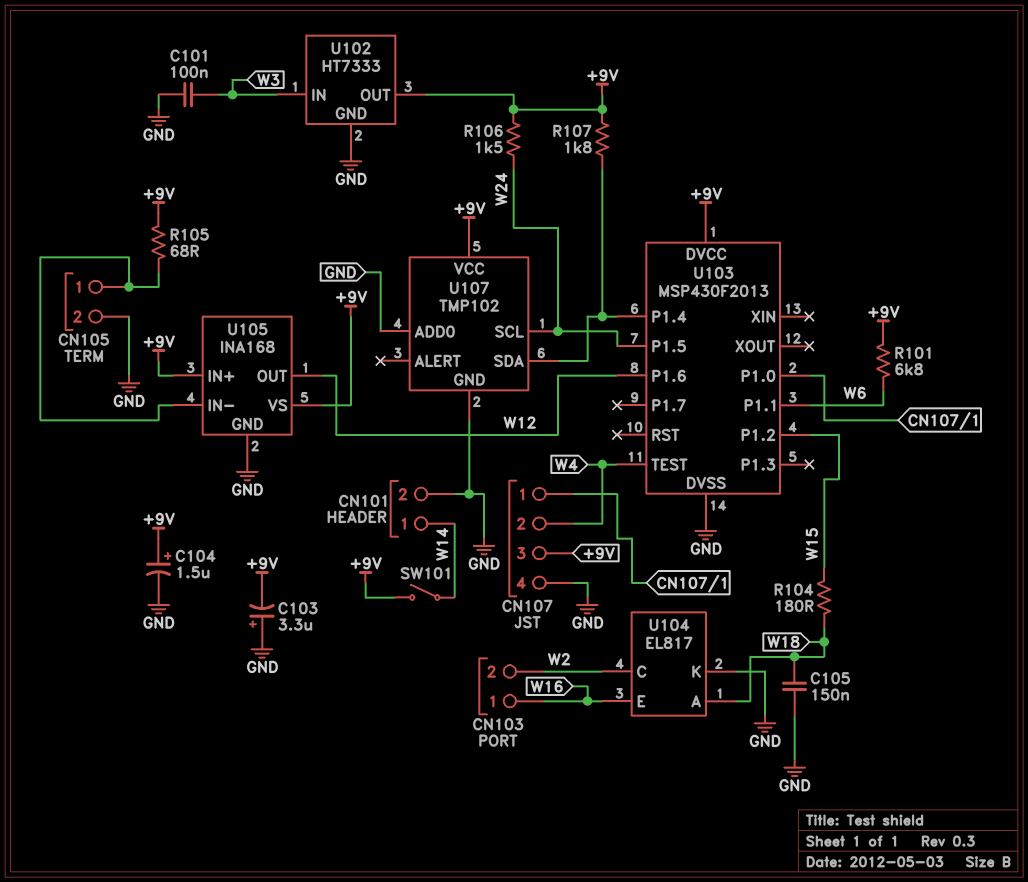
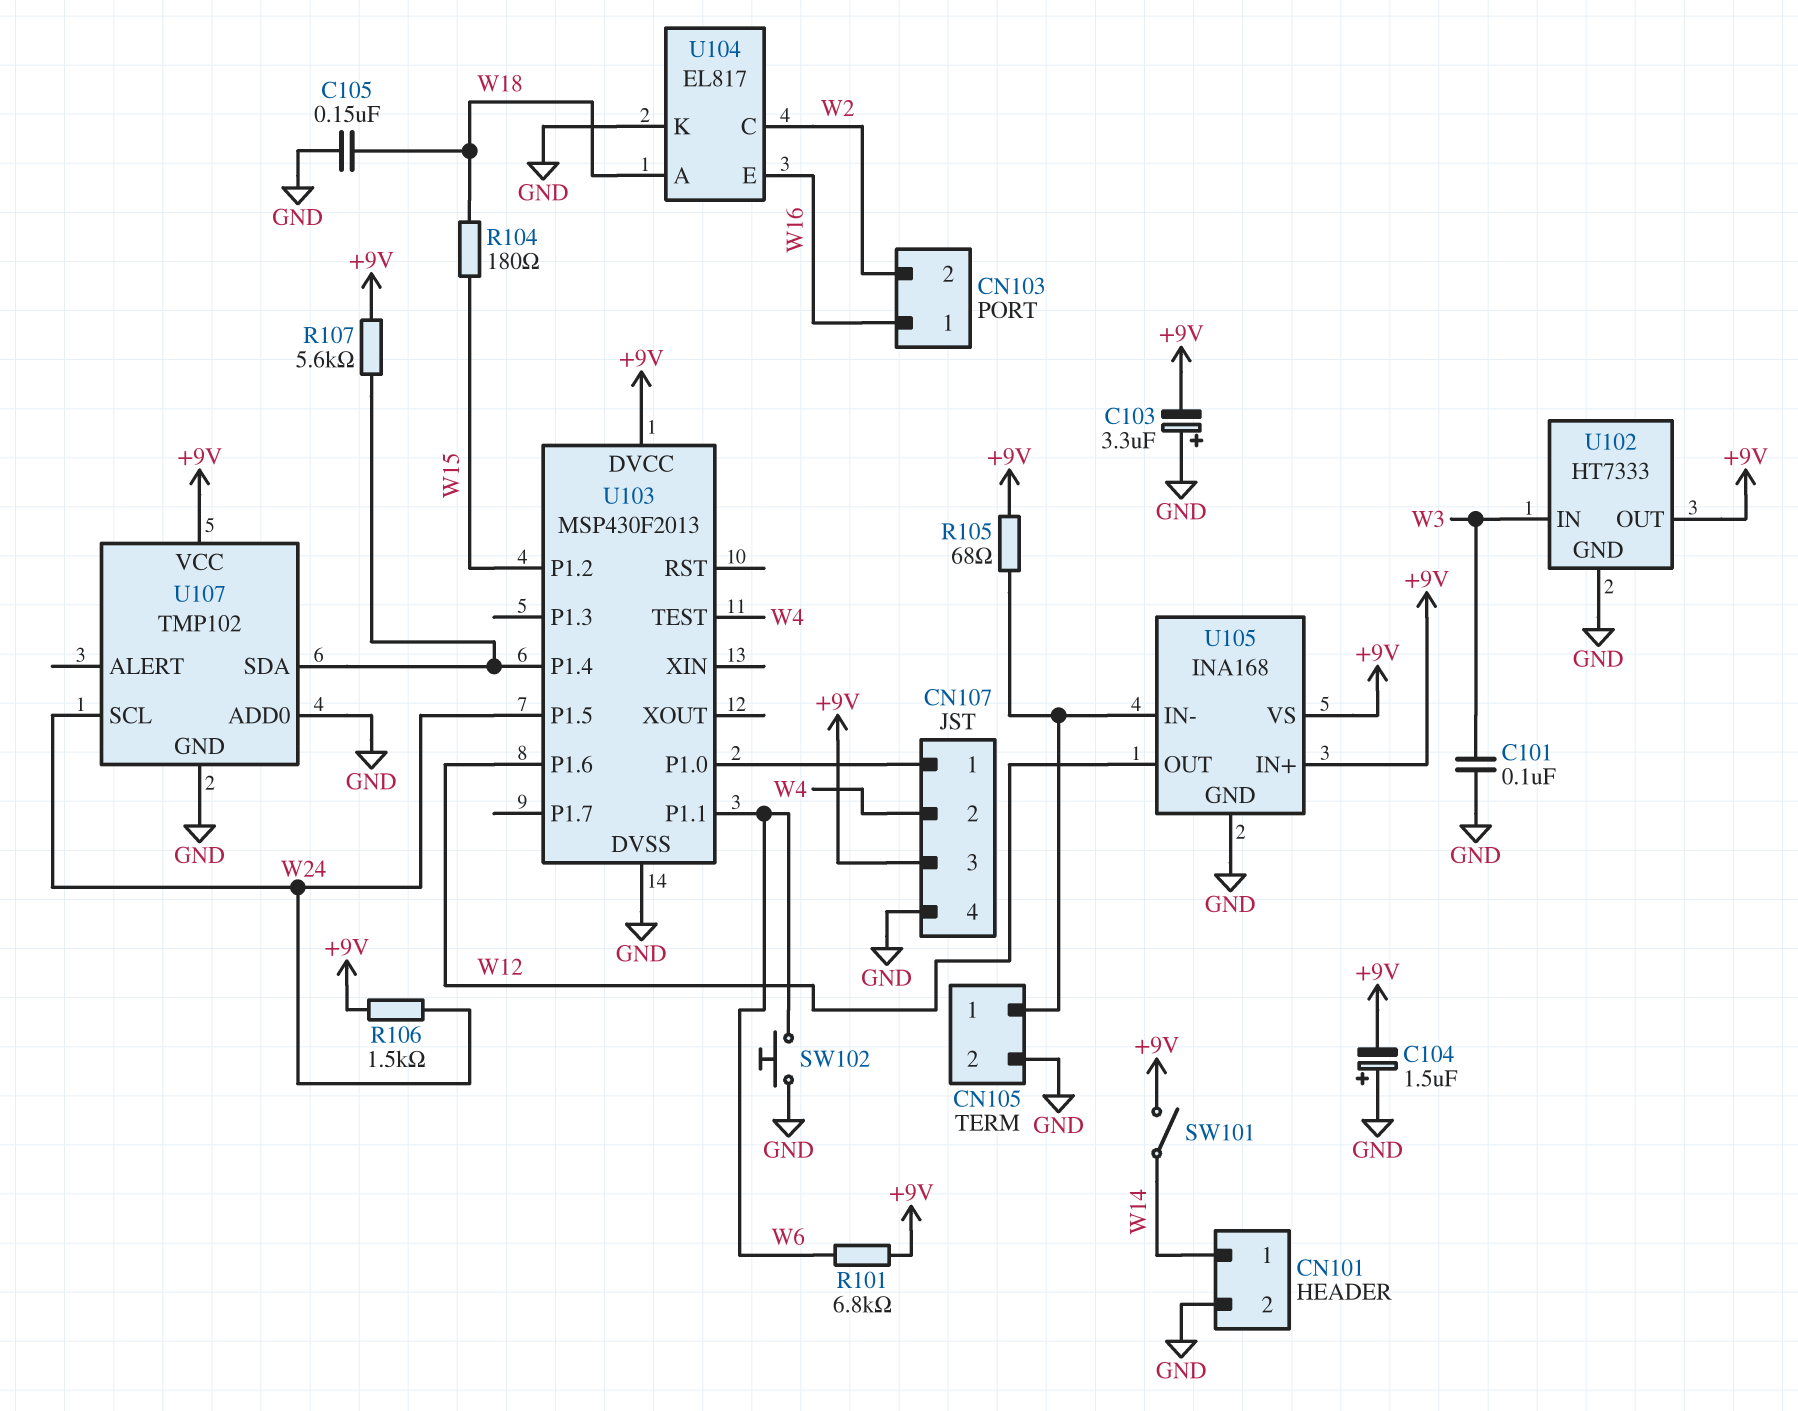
C104: 1.5uF (plus +9V, minus GND) -> 1.5uF (plus GND, minus +9V)
R107: 1.8k (+9V, U103/P1.4) -> 5.6k (+9V, U103/P1.4)
SW102: none -> button (GND, W6)

